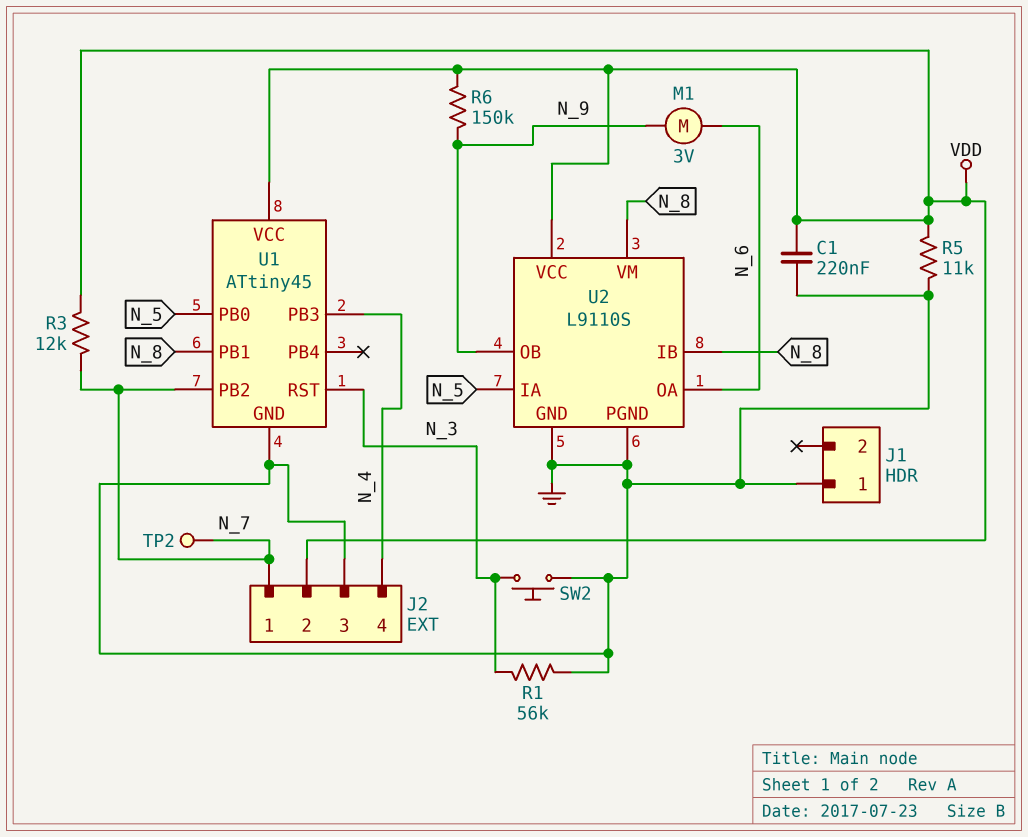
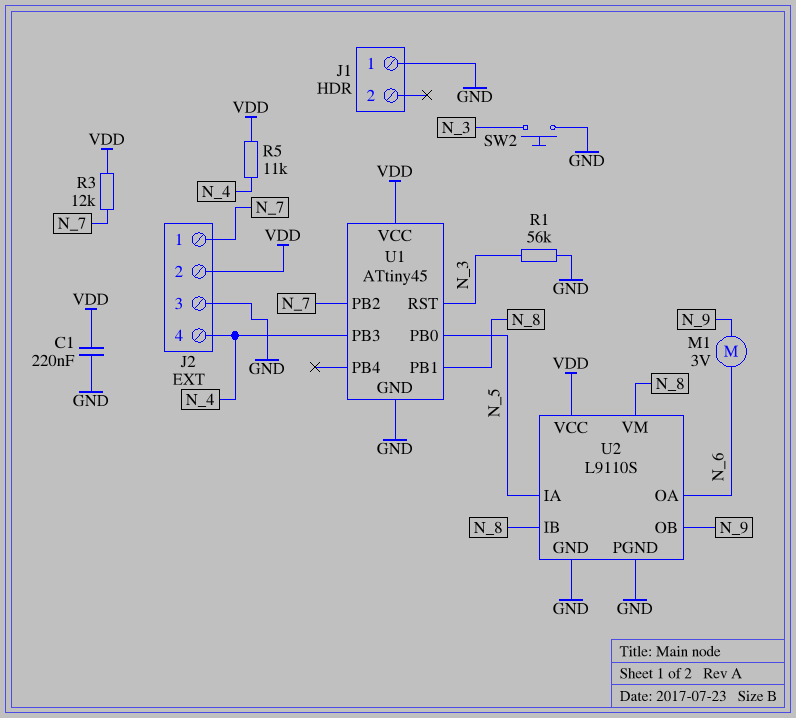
R5: 11k (GND, VDD) -> 11k (N_4, VDD)
R6: 150k (N_9, VDD) -> none
TP2: test point (N_7) -> none

